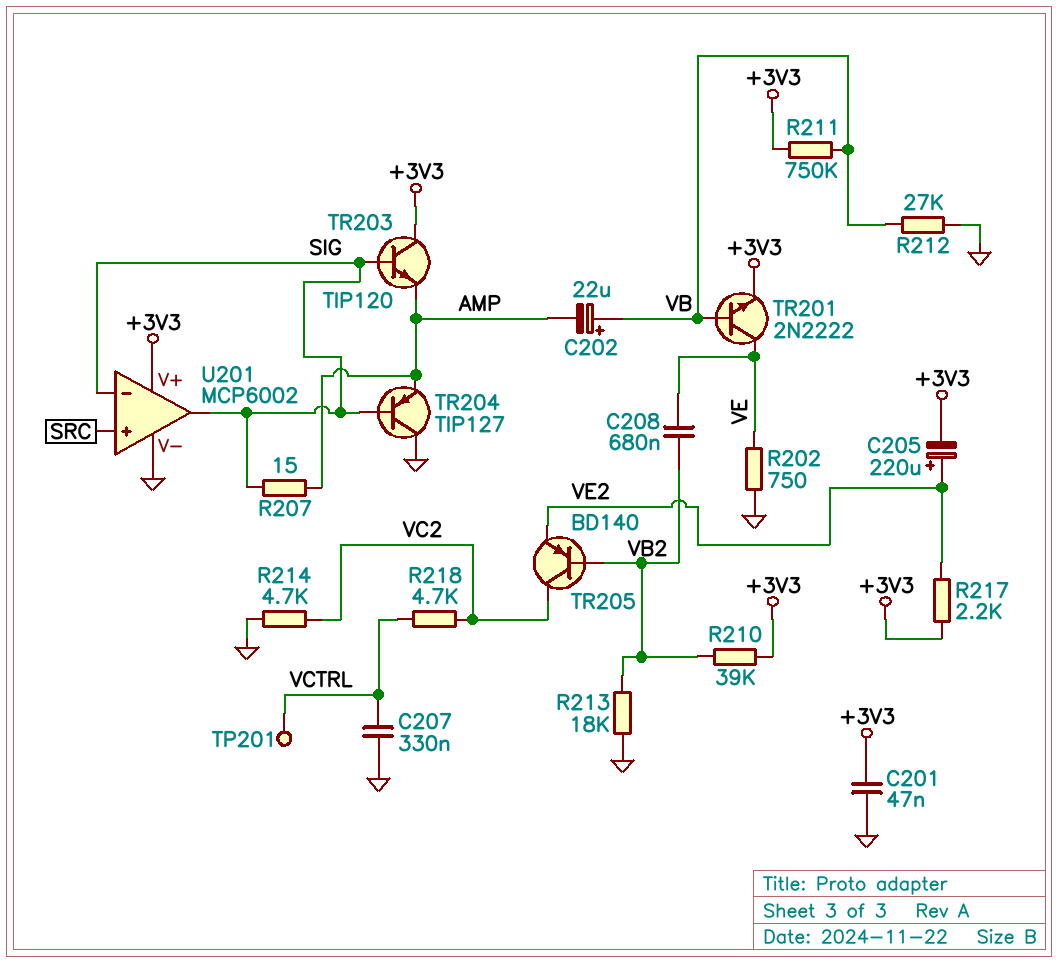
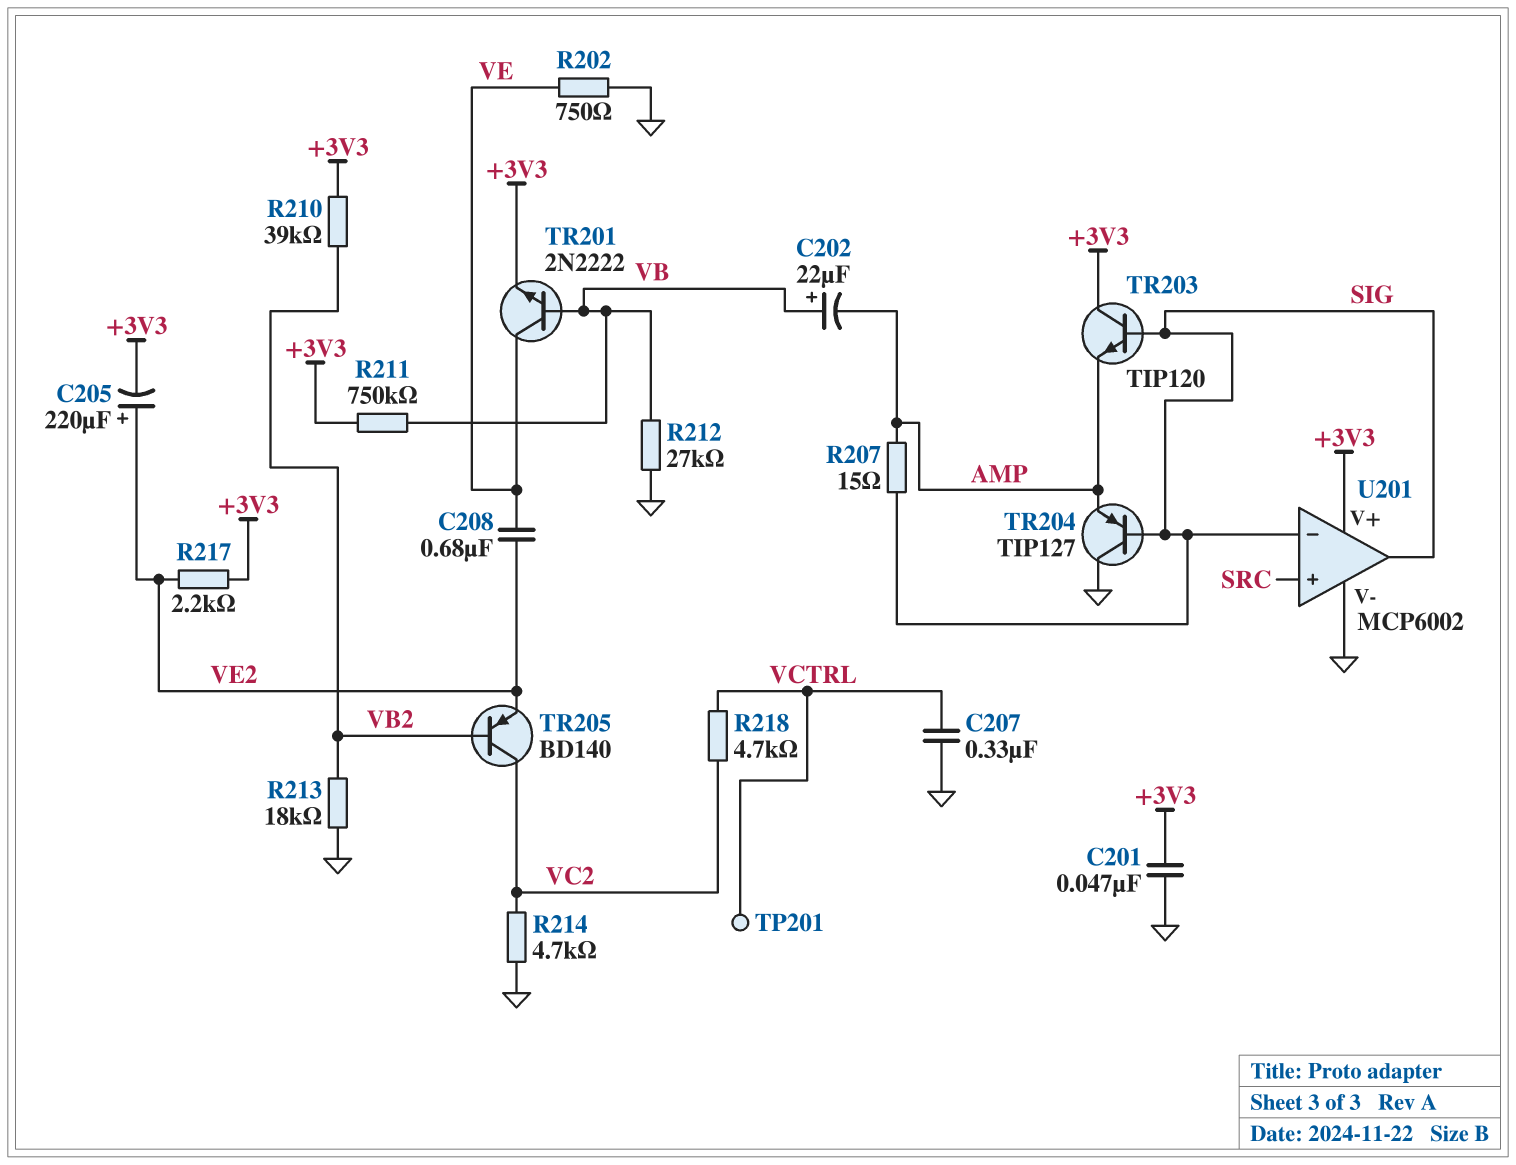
C208: 680nF (VB2, VE) -> 680nF (VE, VE2)

